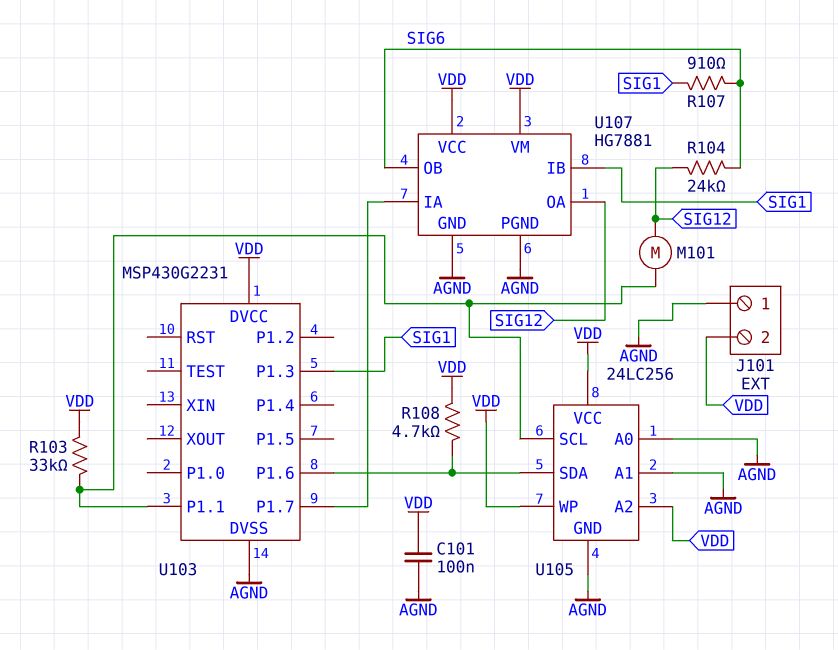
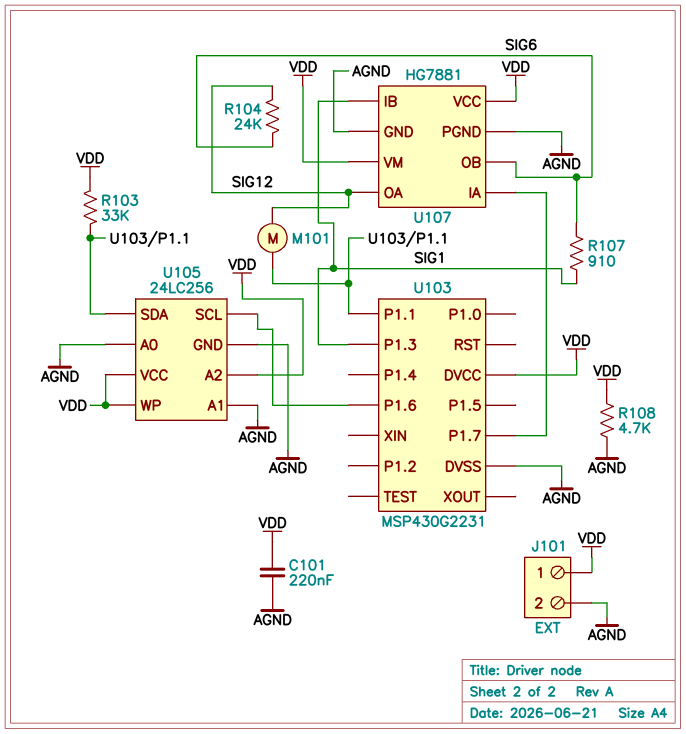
C101: 100nF (AGND, VDD) -> 220nF (AGND, VDD)
J101 pin 1: AGND -> VDD
J101 pin 2: VDD -> AGND
R108: 4.7k (U103/P1.6, VDD) -> 4.7k (AGND, VDD)
U105 pin SCL: U103/P1.1 -> U103/P1.6
U105 pin SDA: U103/P1.6 -> U103/P1.1

